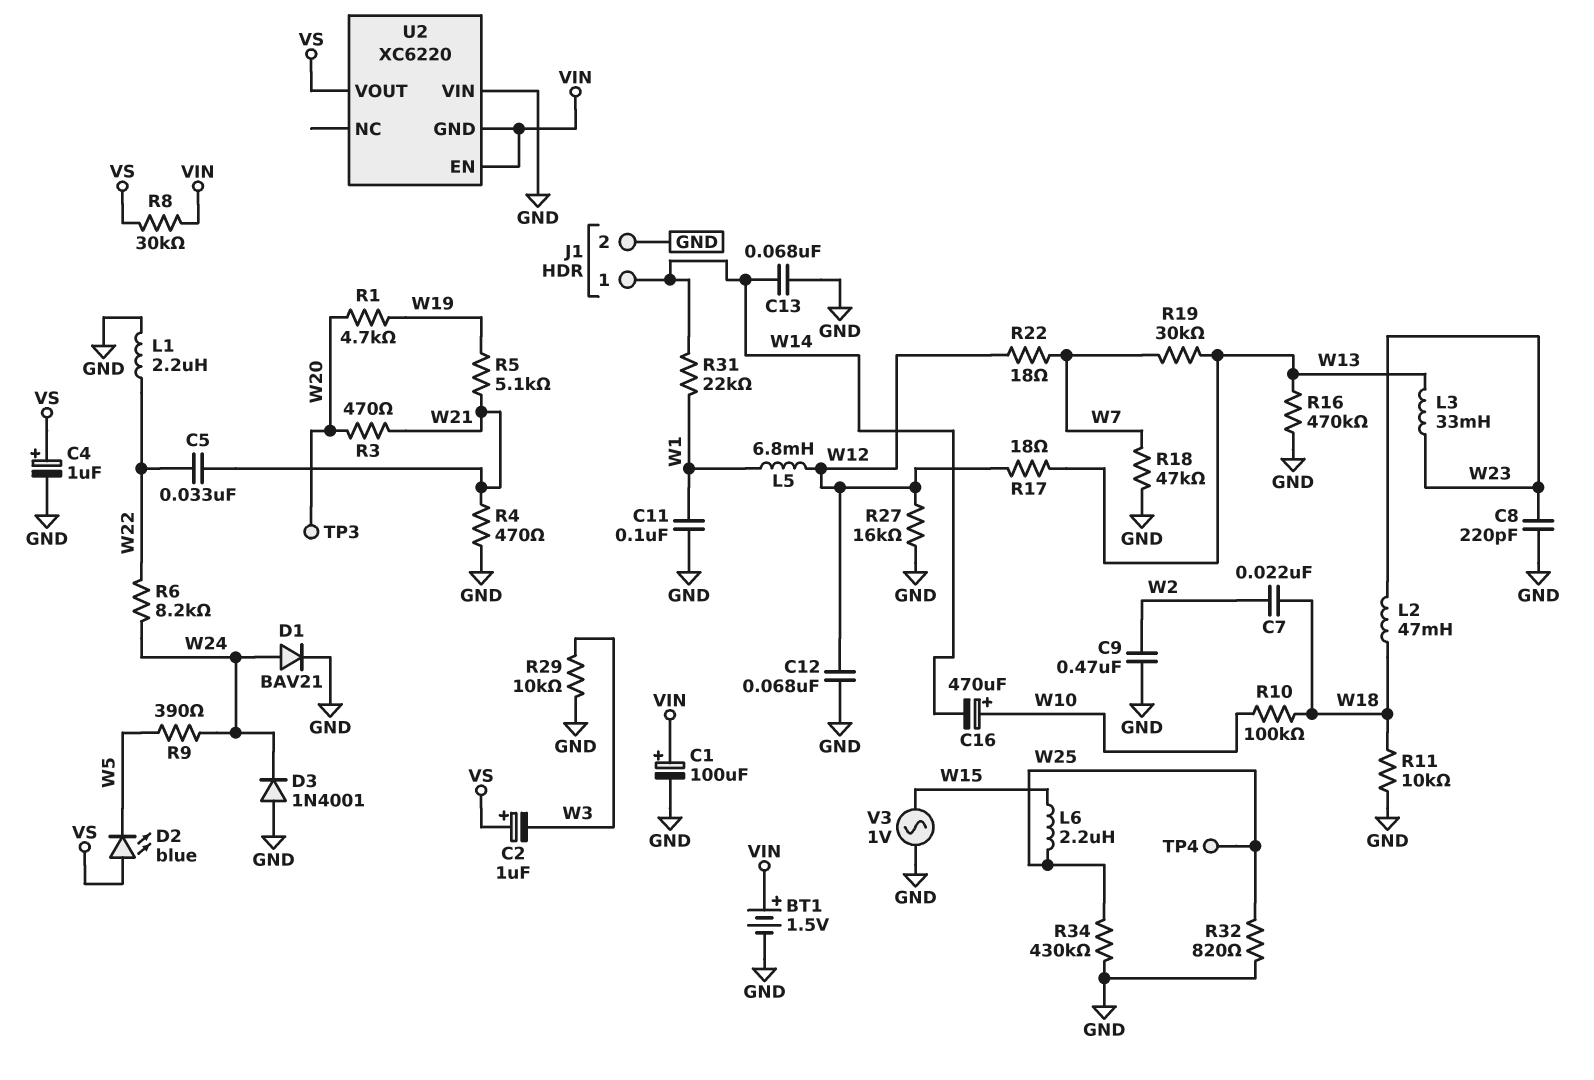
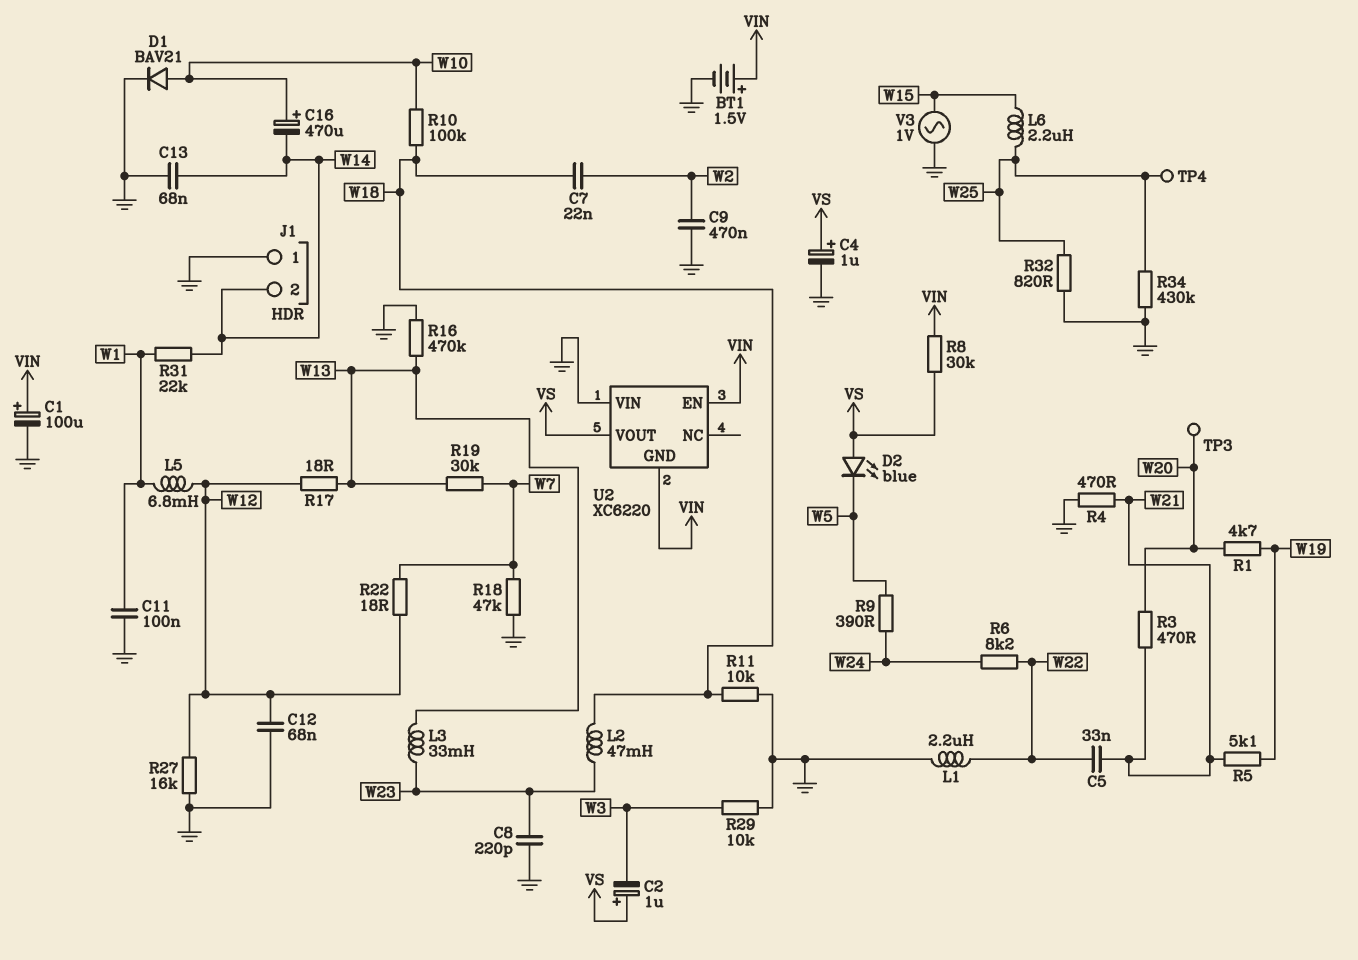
D1: diode BAV21 (A W24, K GND) -> diode BAV21 (A W10, K GND)
D3: diode 1N4001 (A GND, K W24) -> none
J1 pin 1: W14 -> GND
J1 pin 2: GND -> W14

